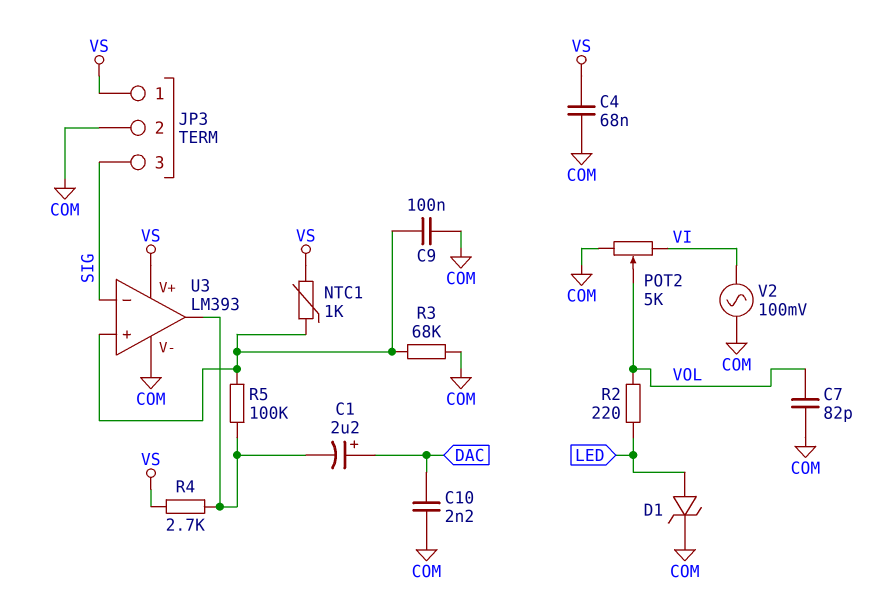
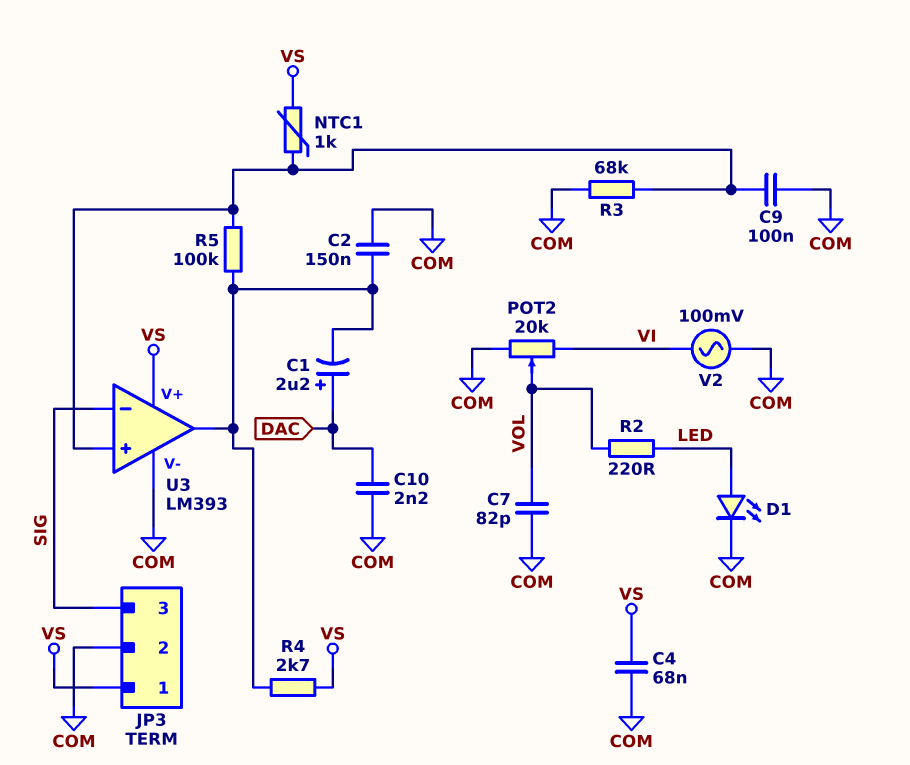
C2: none -> 150nF (COM, U3/out)
D1: zener (A LED, K COM) -> LED (A LED, K COM)
POT2: 5k (COM, VI, wiper VOL) -> 20k (COM, VI, wiper VOL)

